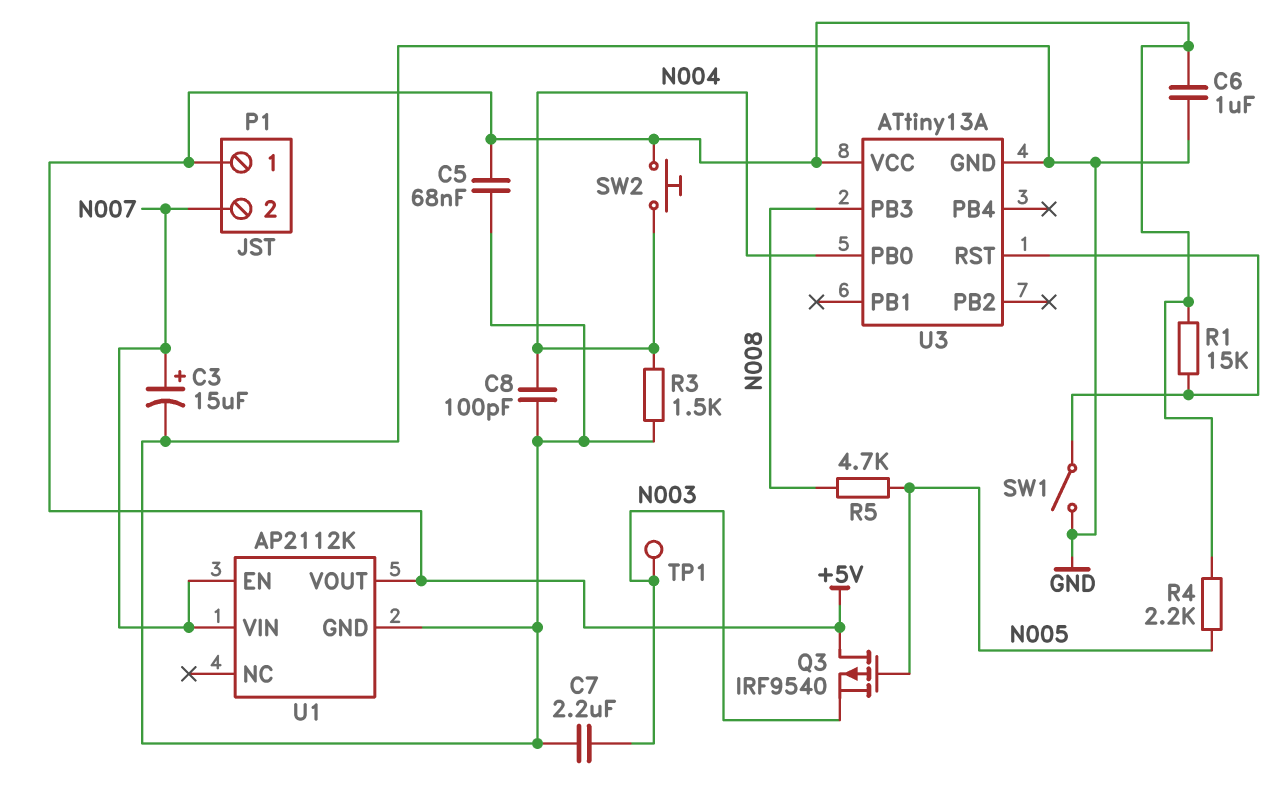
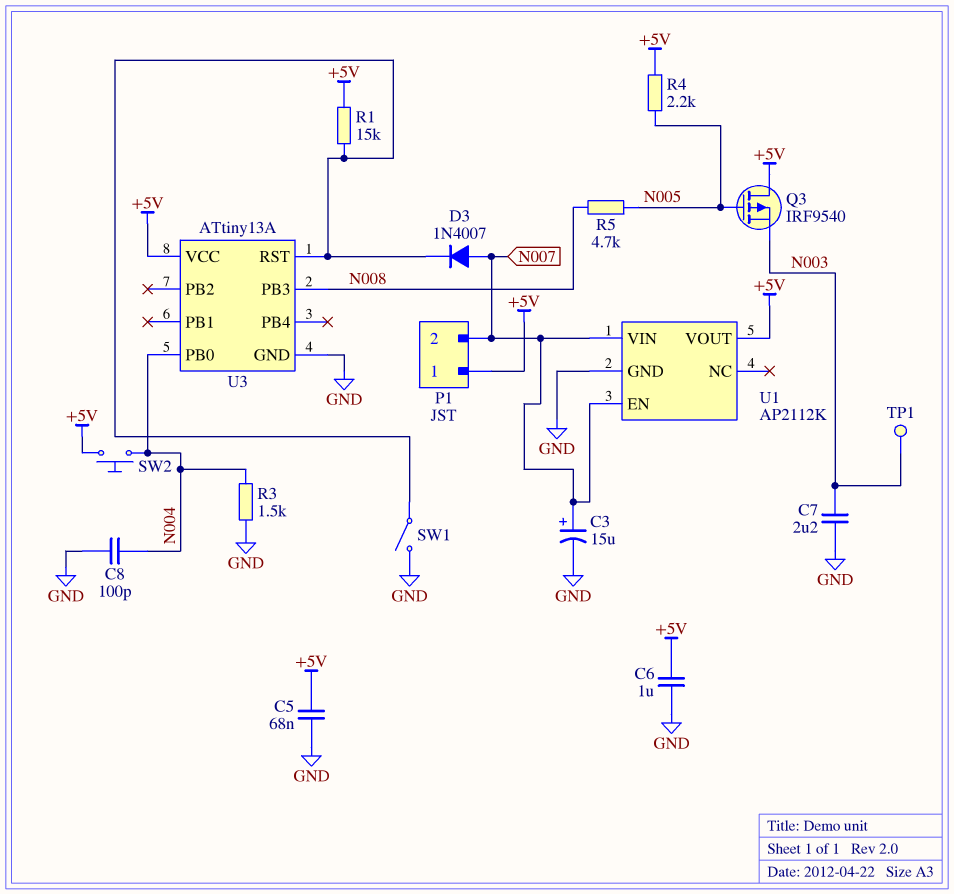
D3: none -> diode 1N4007 (A N007, K U3/RST)

